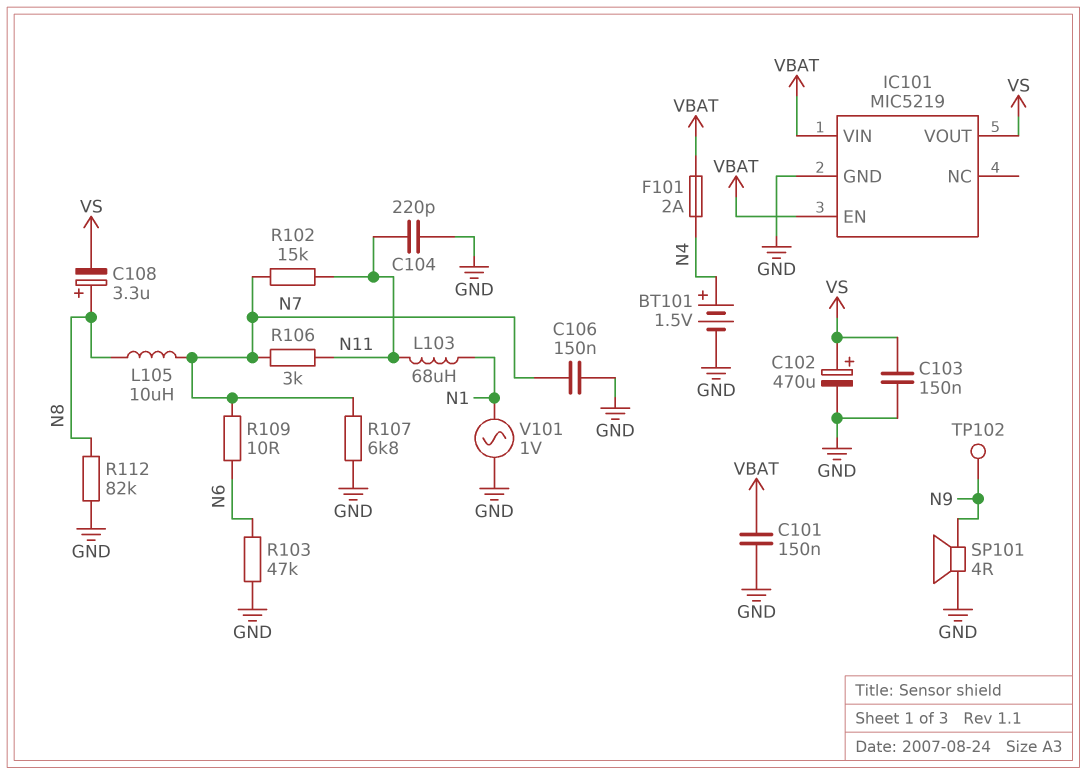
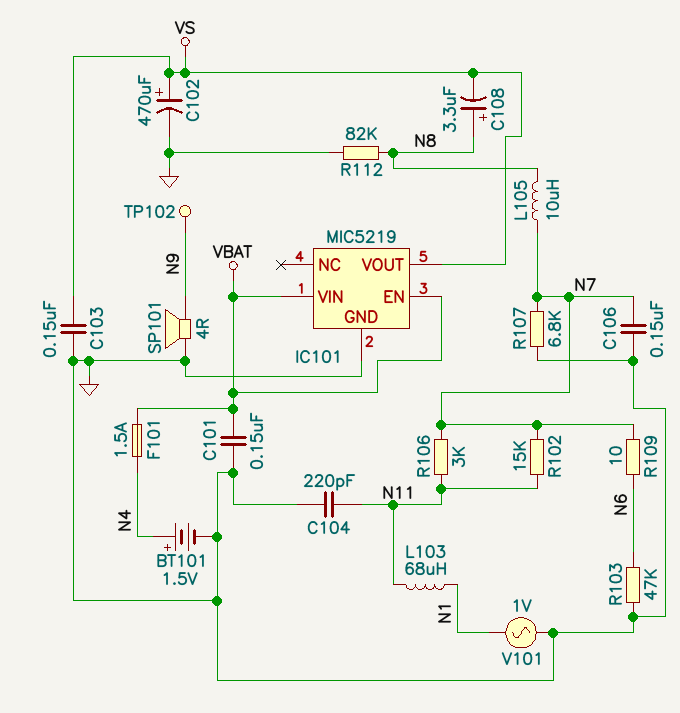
F101: 2A (N4, VBAT) -> 1.5A (N4, VBAT)

